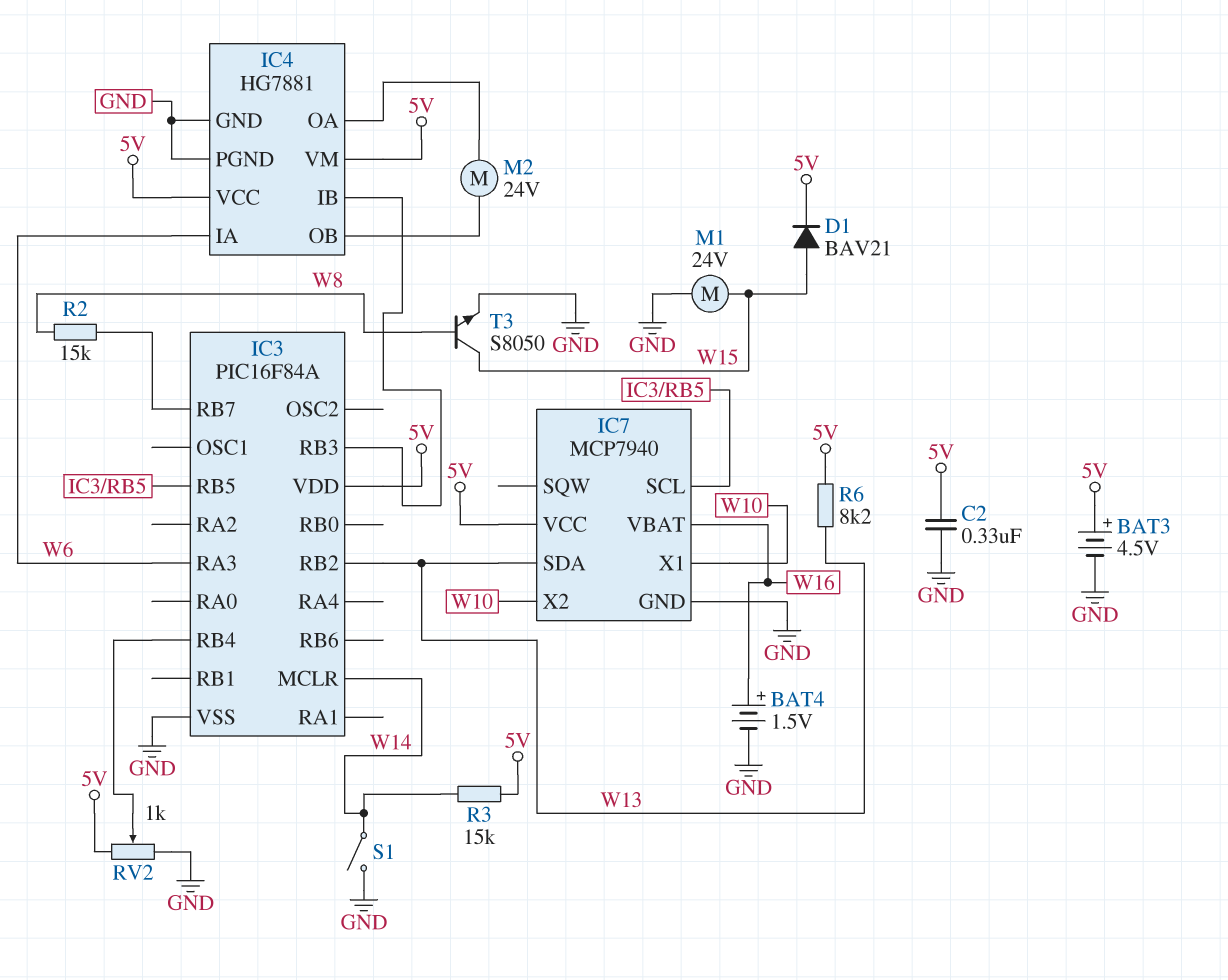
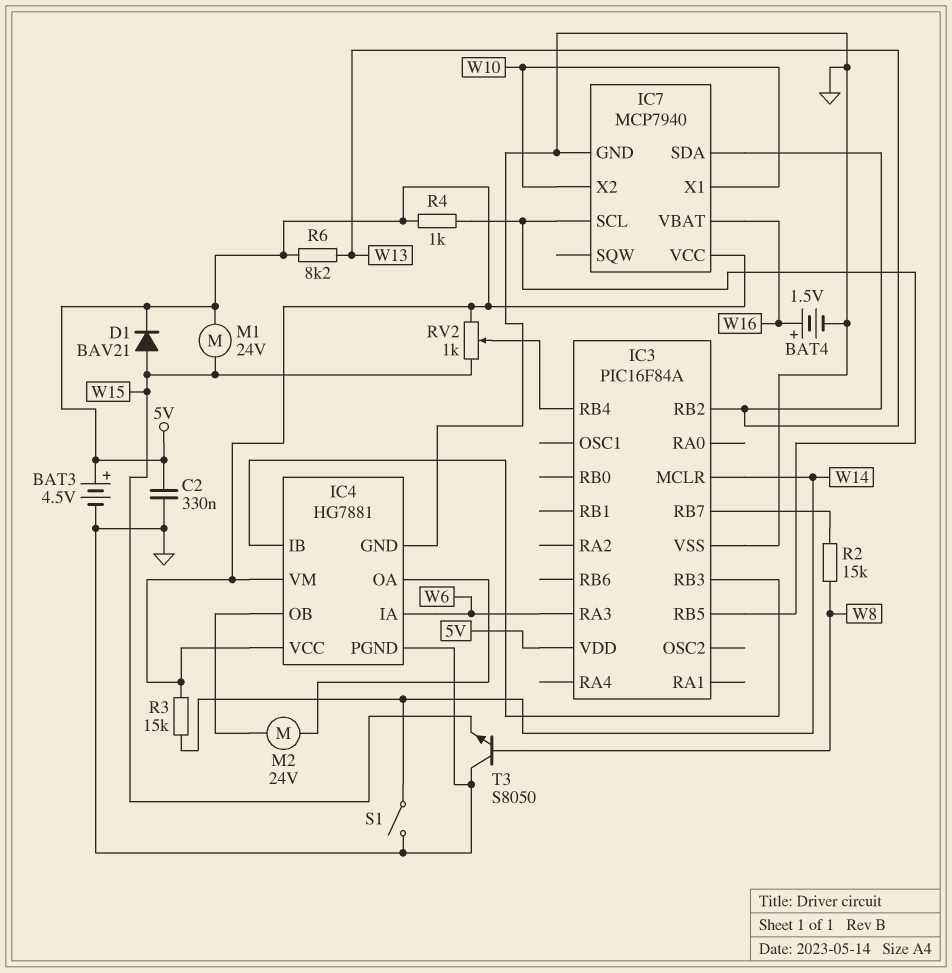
M1: motor 24V (GND, W15) -> motor 24V (5V, W15)
R4: none -> 1k (5V, IC3/RB5)
RV2: 1k (5V, GND, wiper IC3/RB4) -> 1k (5V, W15, wiper IC3/RB4)
T3: NPN S8050 (B W8, C W15, E GND) -> NPN S8050 (B W8, C GND, E W15)

